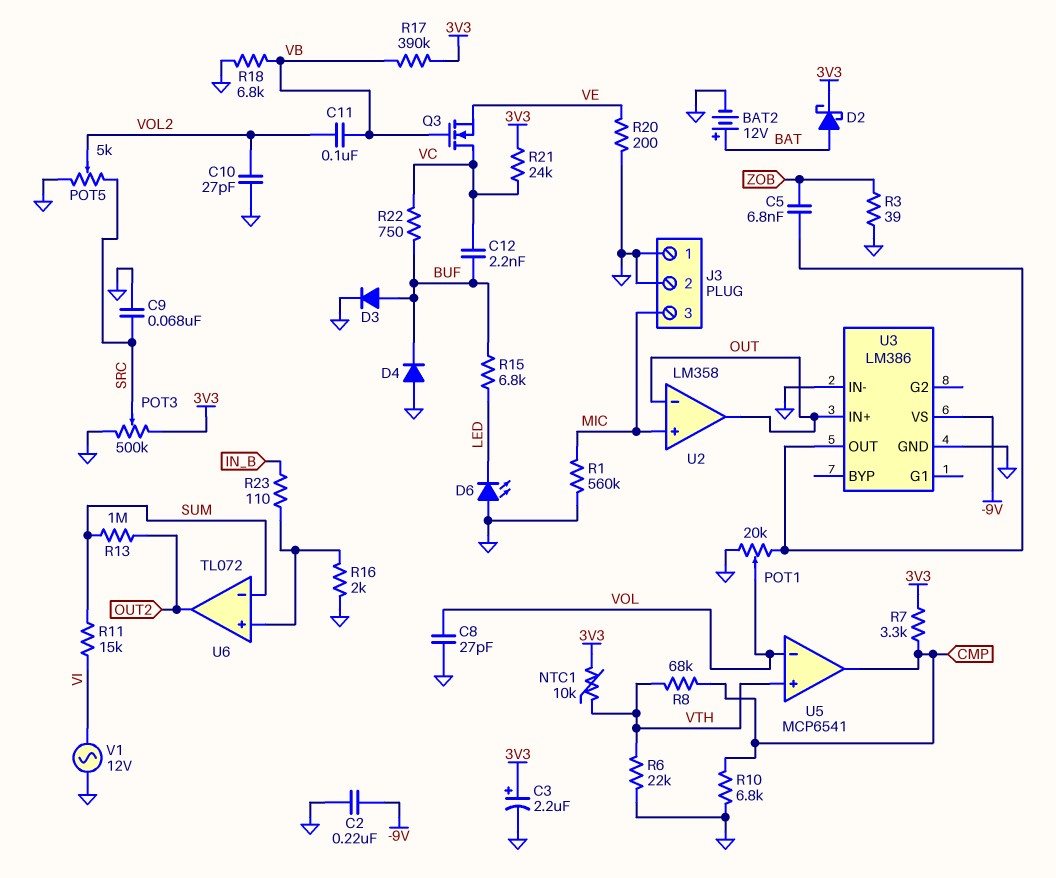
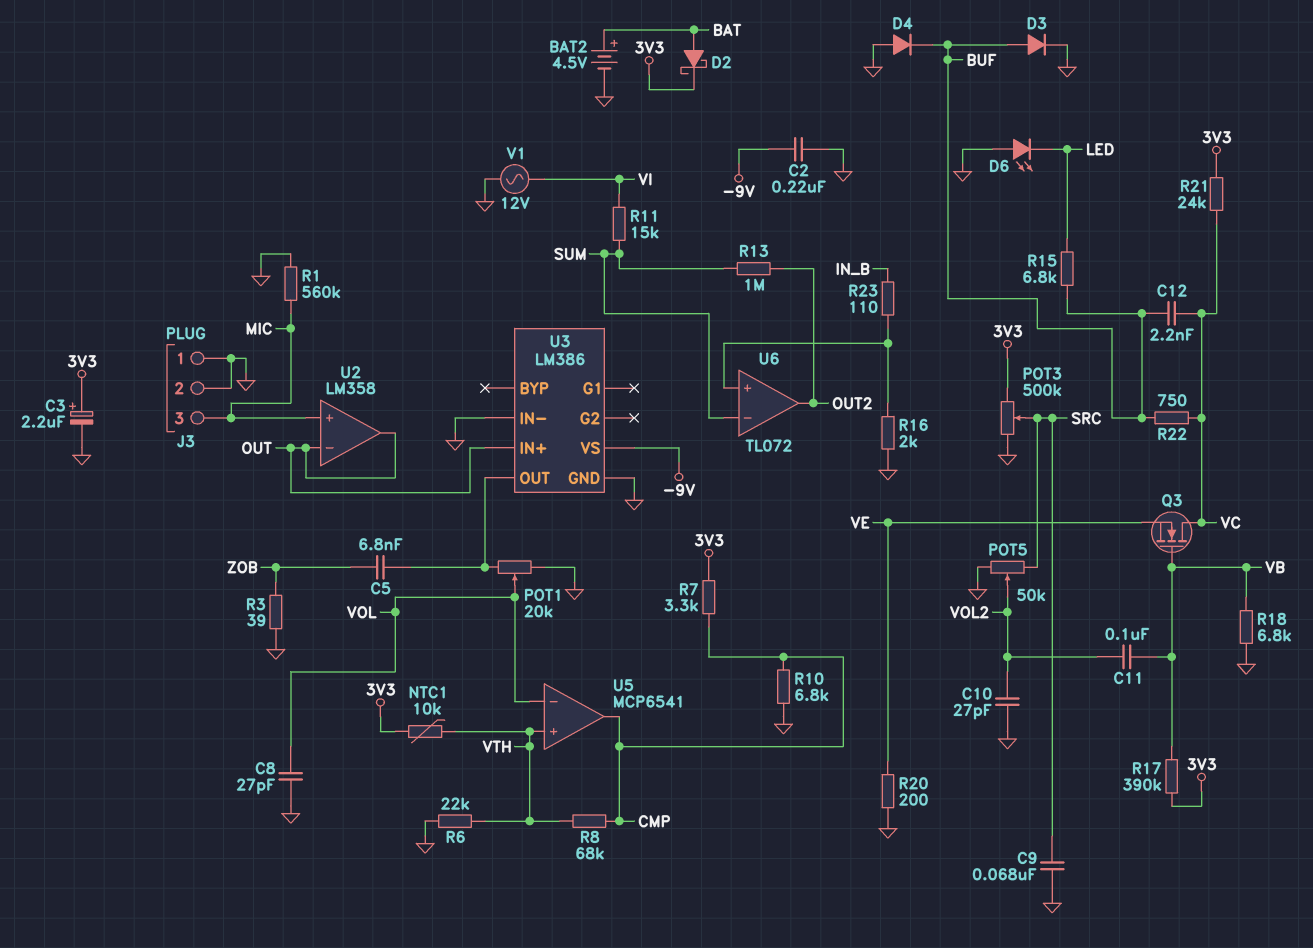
BAT2: 12V (plus BAT, minus GND) -> 4.5V (plus BAT, minus GND)
POT5: 5k (GND, SRC, wiper VOL2) -> 50k (GND, SRC, wiper VOL2)

